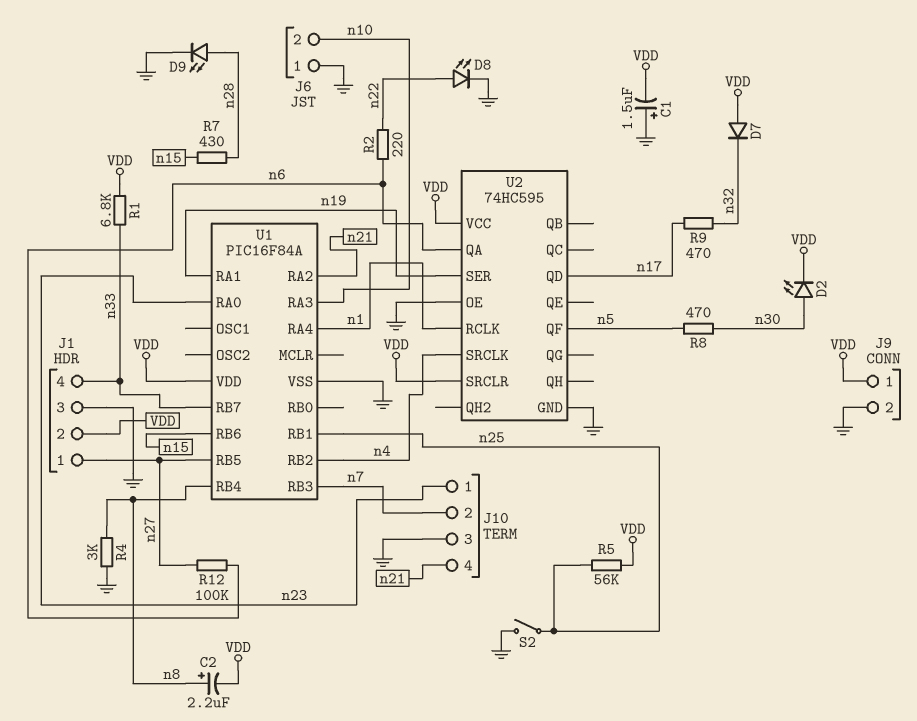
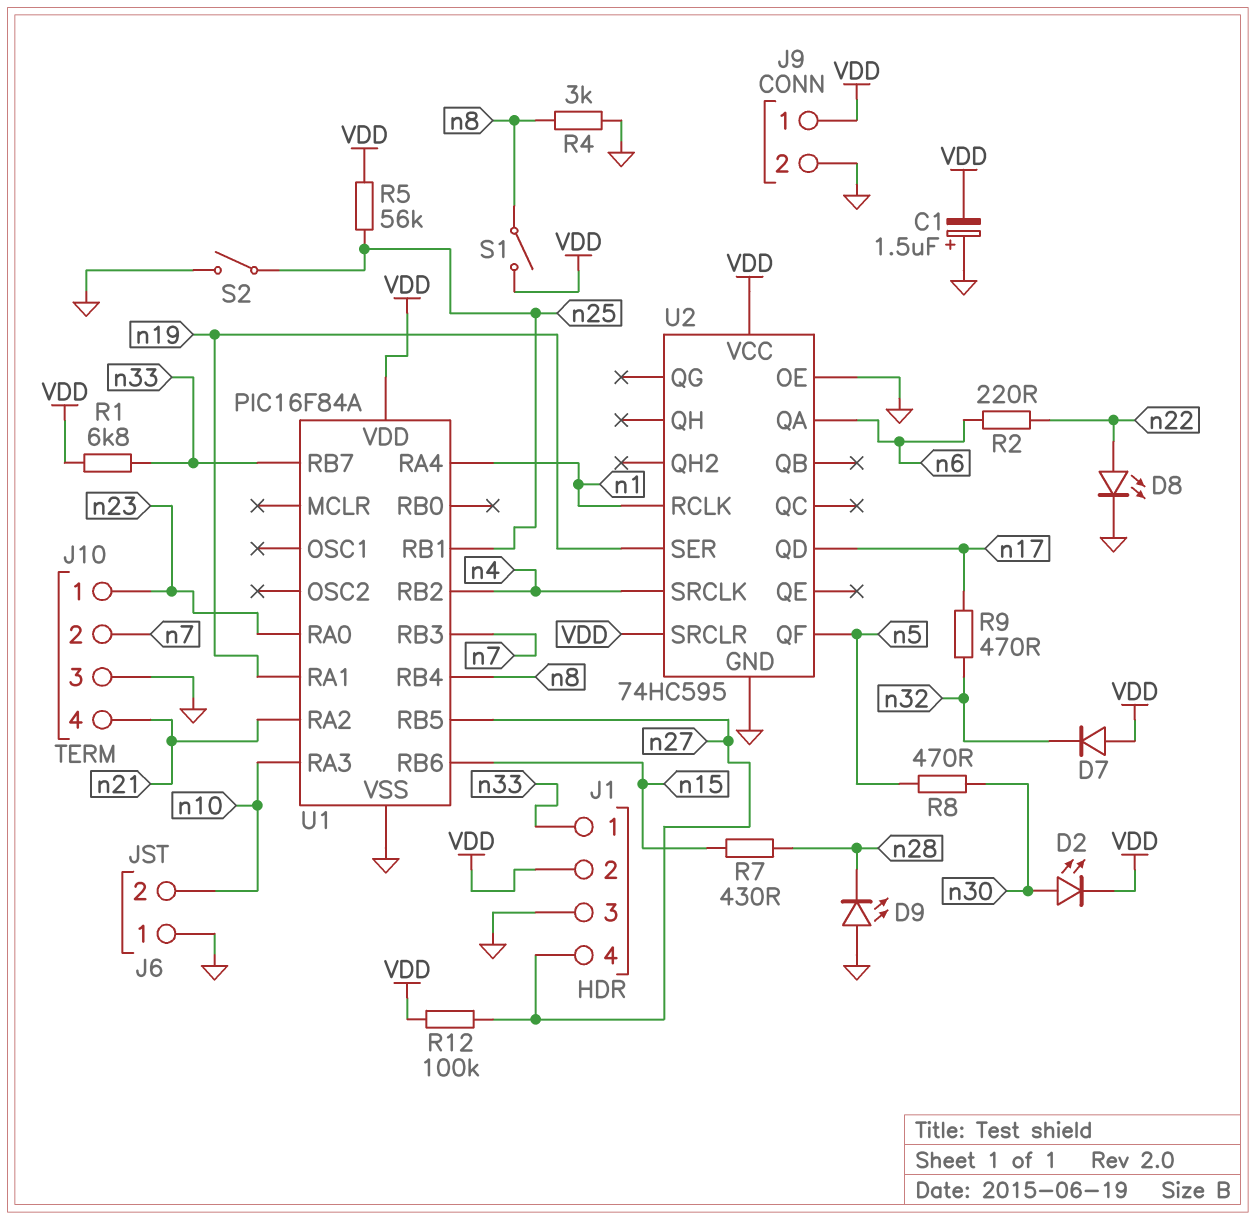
C2: 2.2uF (plus n8, minus VDD) -> none
D9: LED (A n28, K GND) -> LED (A GND, K n28)
J1 pin 1: n27 -> n33
J1 pin 4: n33 -> n27
R12: 100k (n6, n27) -> 100k (VDD, n27)
S1: none -> switch (VDD, n8)

